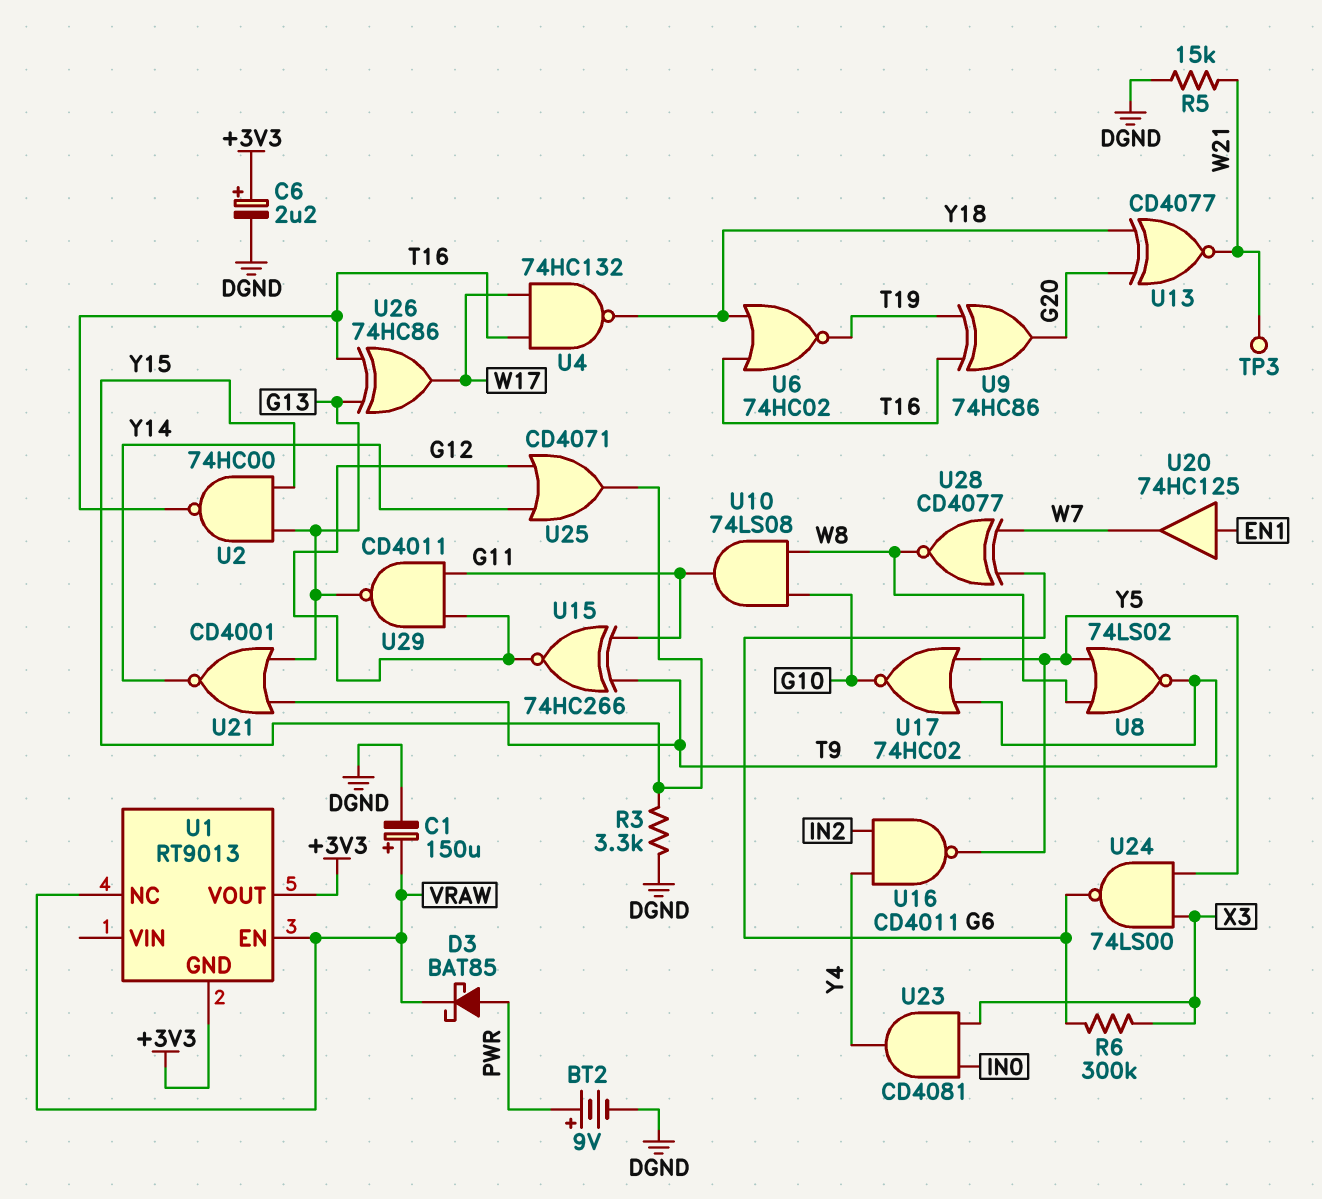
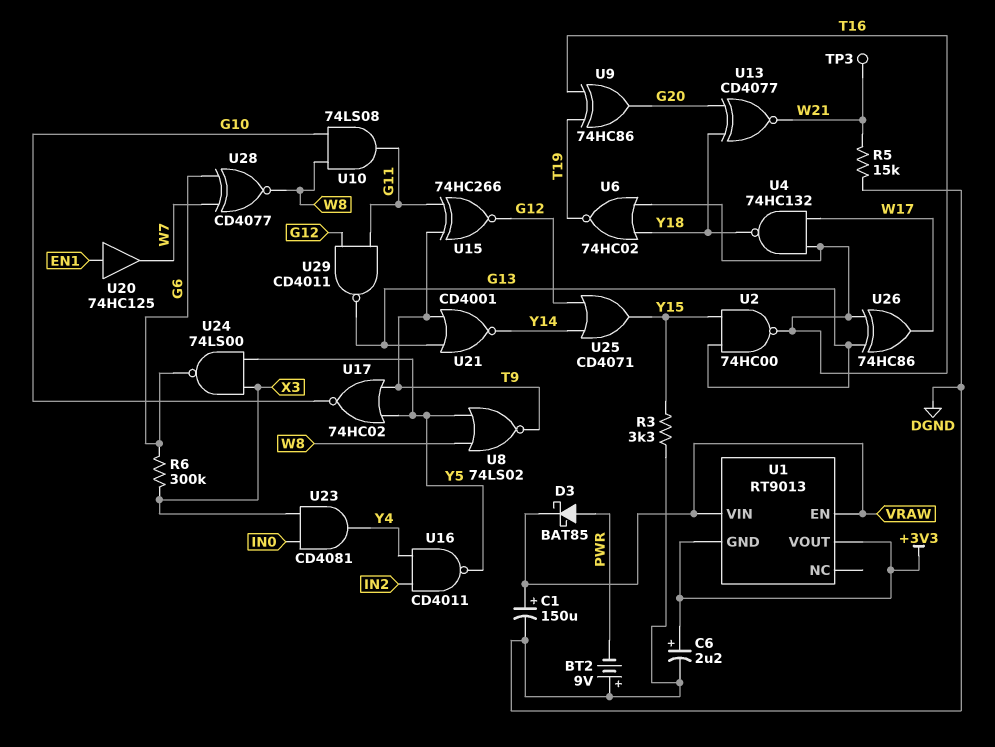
BT2: 9V (plus PWR, minus DGND) -> 9V (plus DGND, minus PWR)
U1 pin NC: VRAW -> none
U1 pin VIN: none -> VRAW

